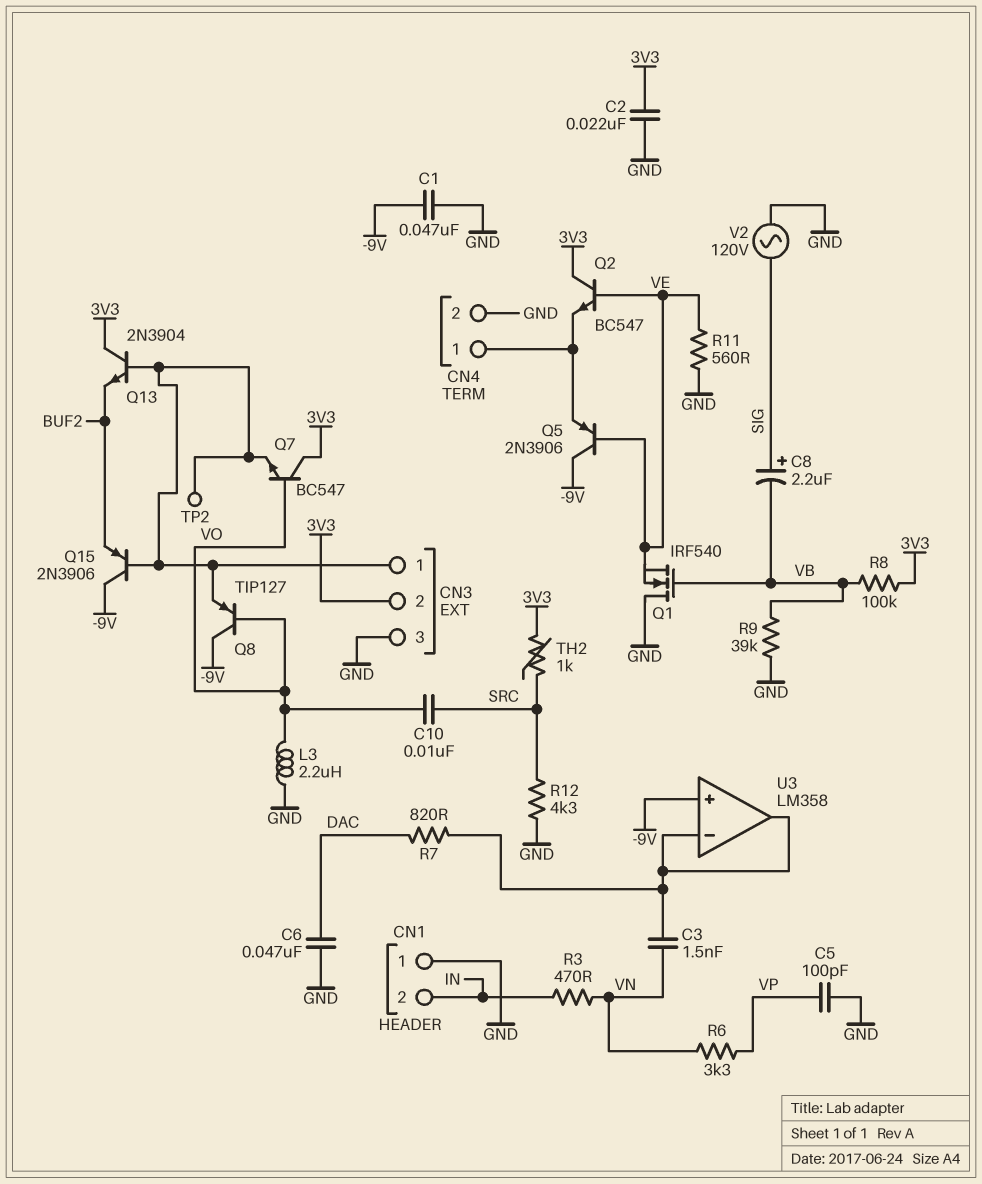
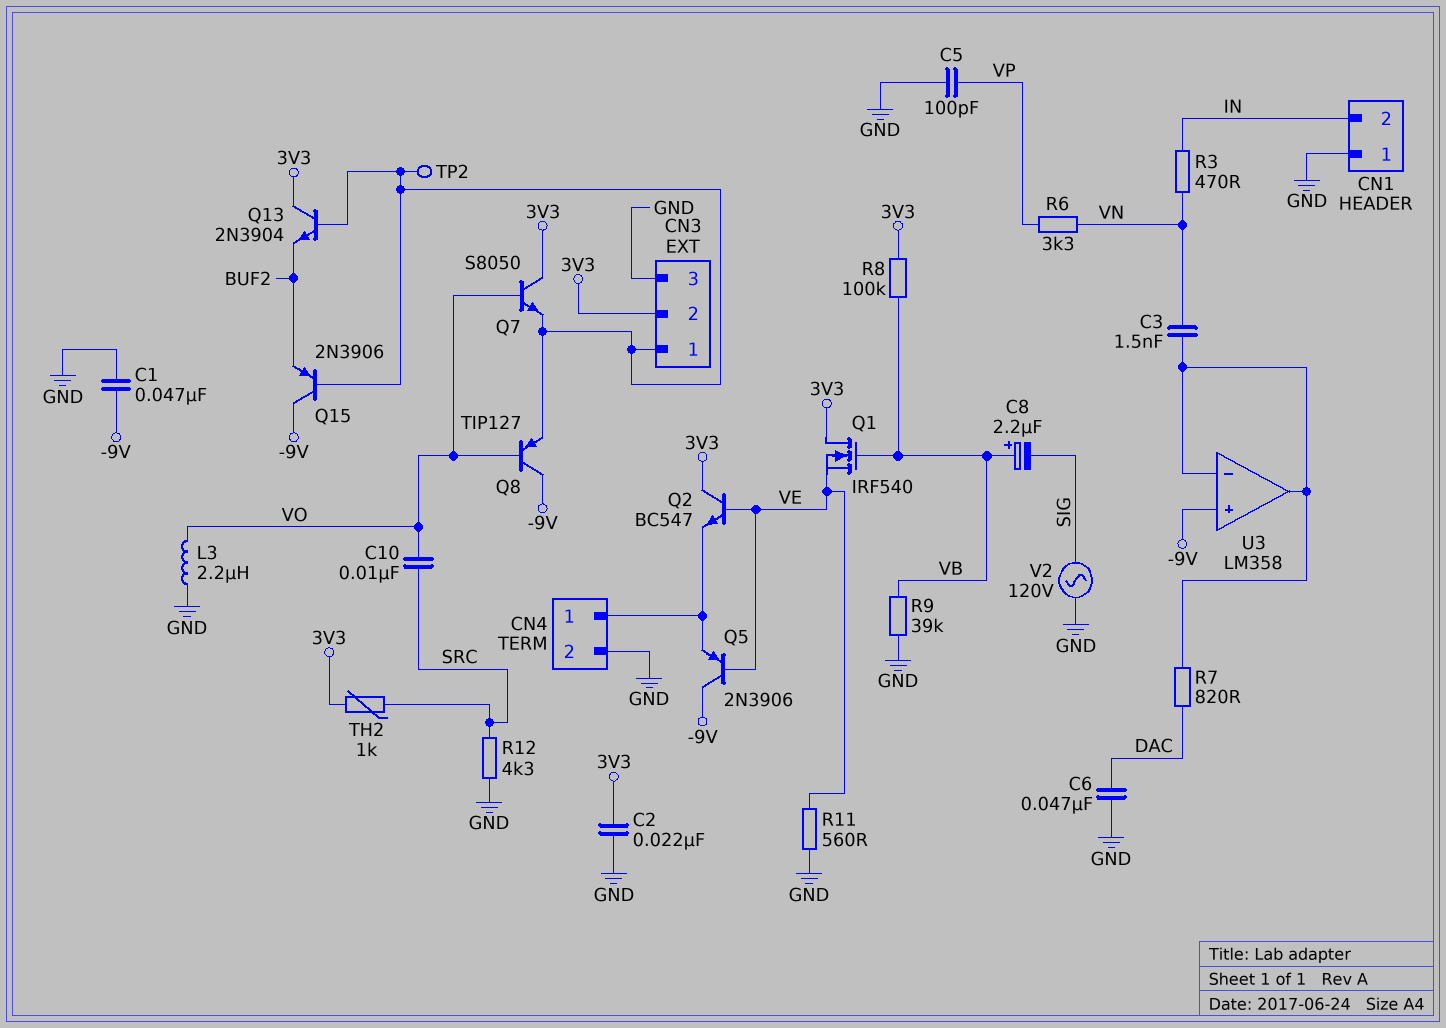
C8: 2.2uF (plus SIG, minus VB) -> 2.2uF (plus VB, minus SIG)
Q1: NMOS IRF540 (G VB, D GND, S VE) -> NMOS IRF540 (G VB, D 3V3, S VE)
Q7: NPN BC547 (B VO, C 3V3, E CN3/1) -> NPN S8050 (B VO, C 3V3, E CN3/1)

